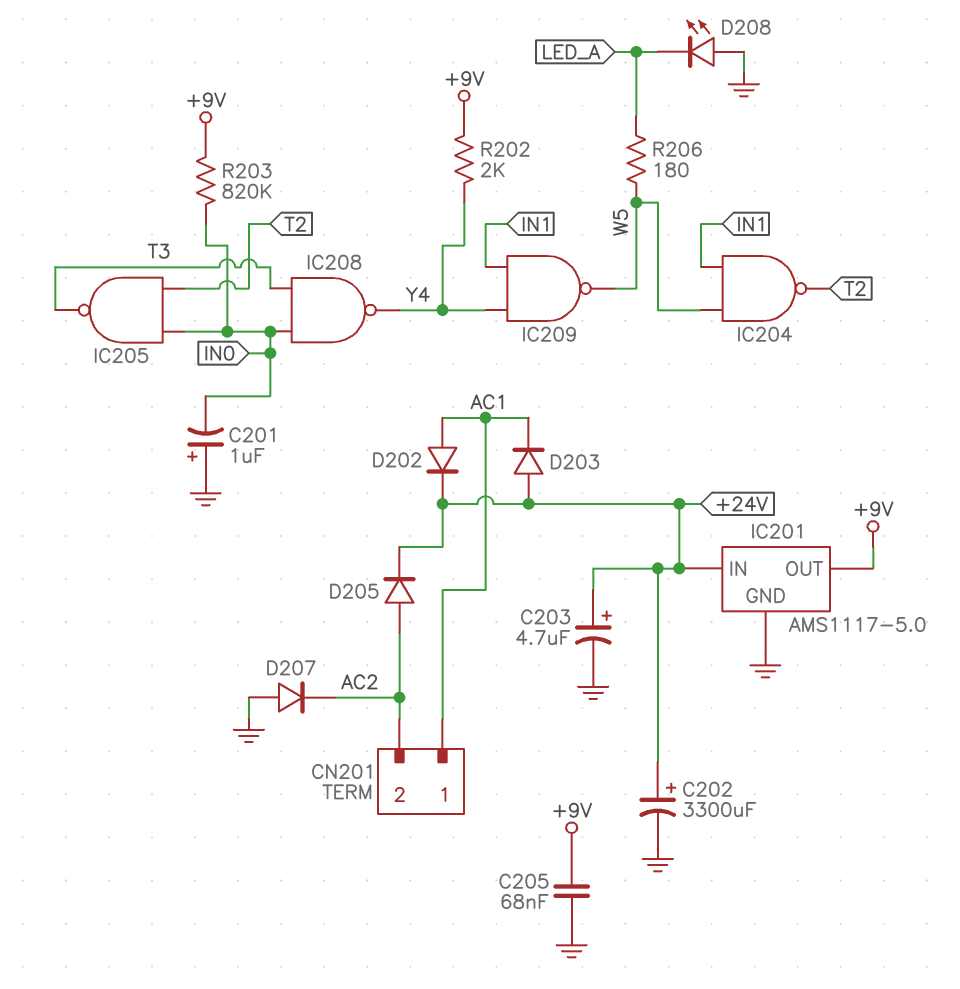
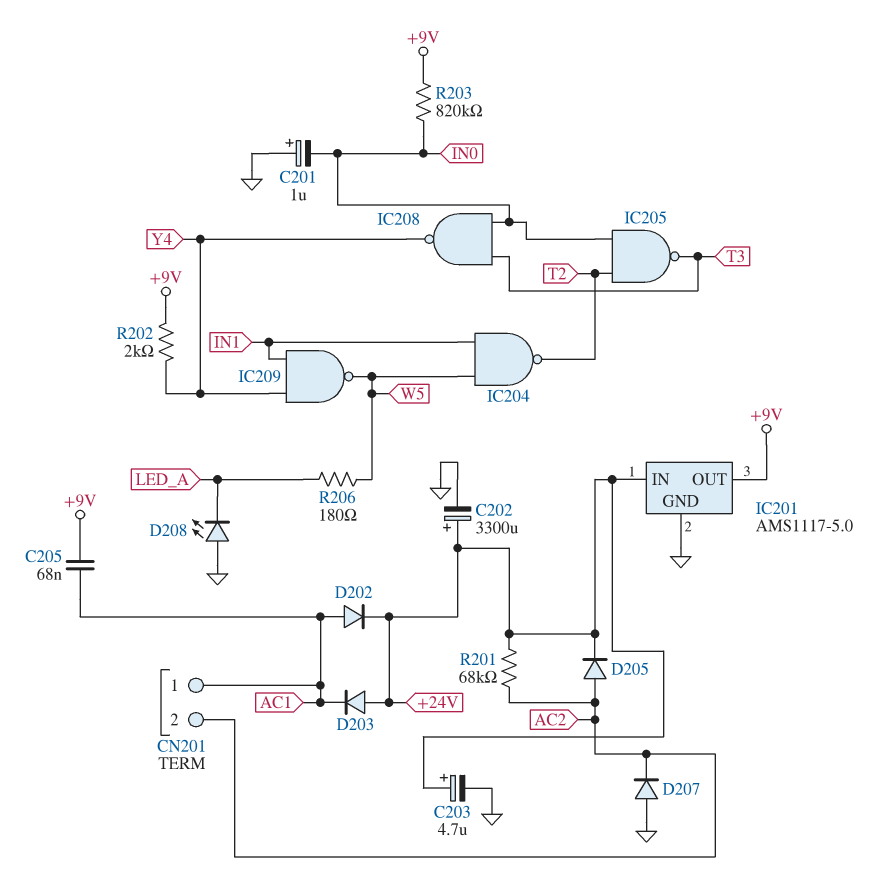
C205: 68nF (+9V, GND) -> 68nF (+9V, AC1)
R201: none -> 68k (+24V, AC2)

